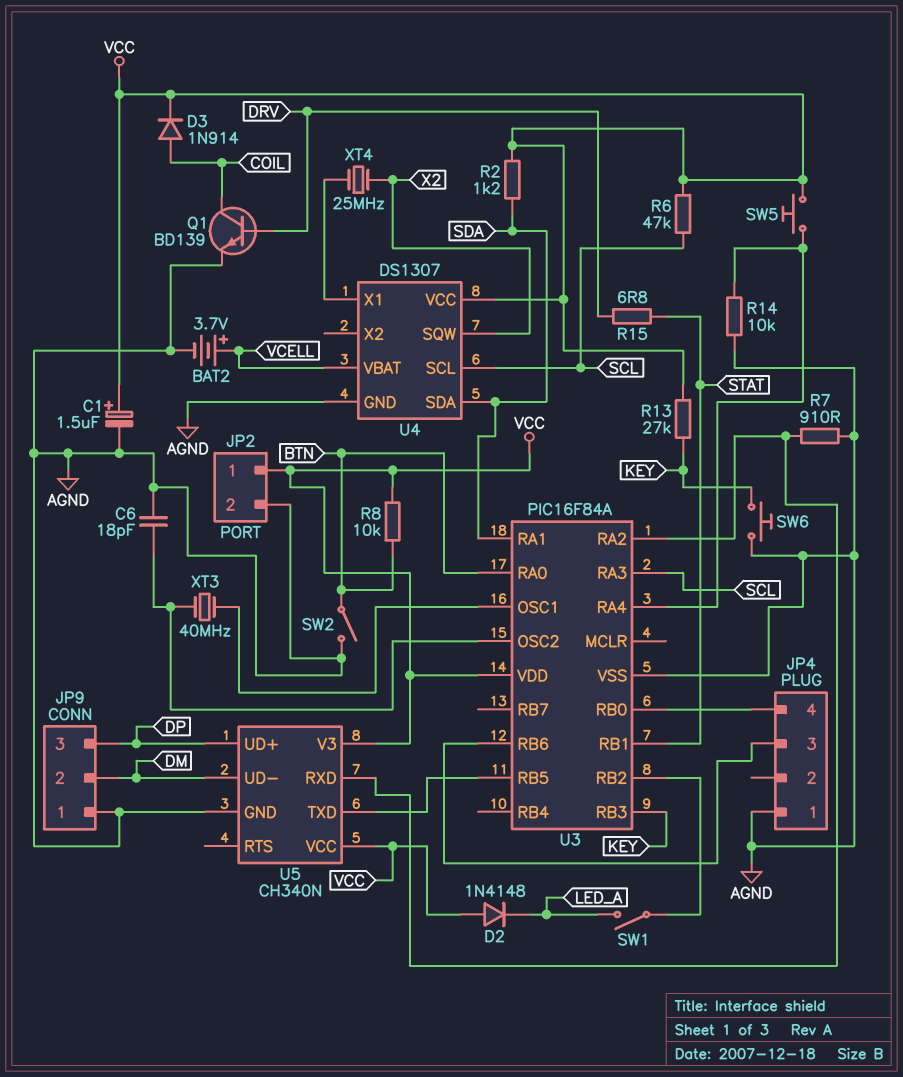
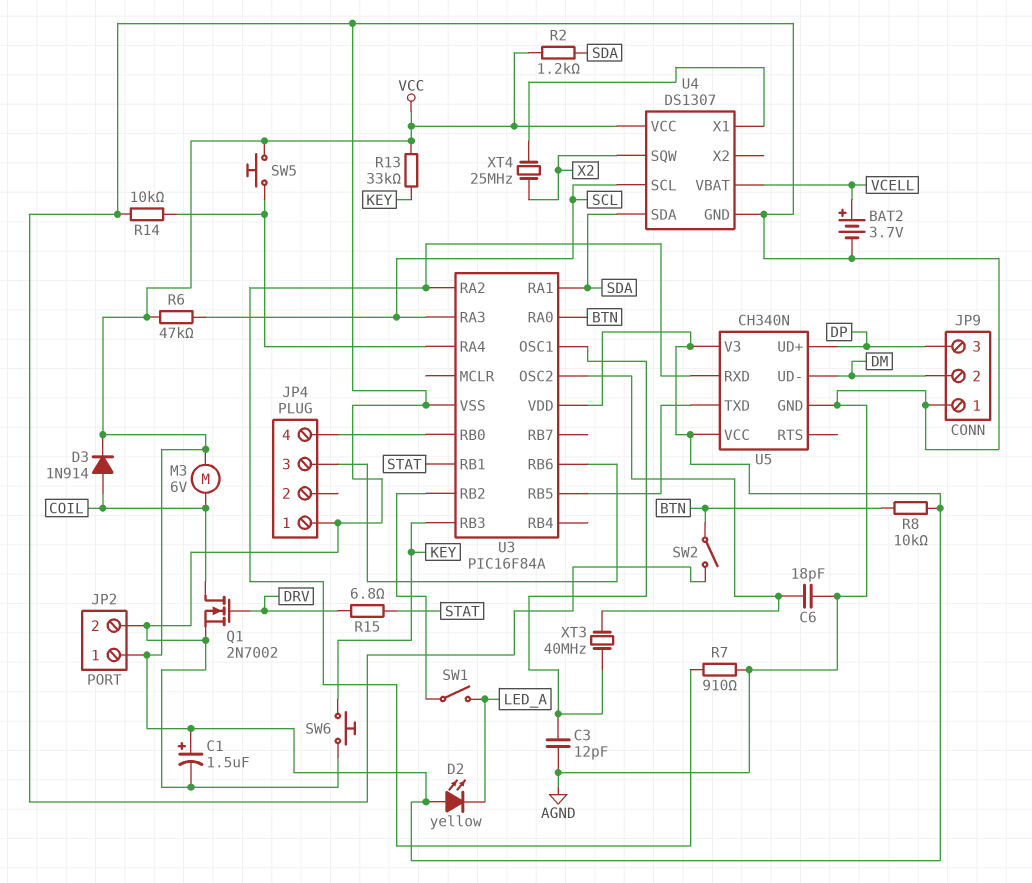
C3: none -> 12pF (AGND, U3/OSC1)
D2: diode 1N4148 (A VCC, K LED_A) -> LED yellow (A VCC, K LED_A)
M3: none -> motor 6V (COIL, VCC)
Q1: NPN BD139 (B DRV, C COIL, E AGND) -> NMOS 2N7002 (G DRV, D COIL, S AGND)
R13: 27k (KEY, VCC) -> 33k (KEY, VCC)

